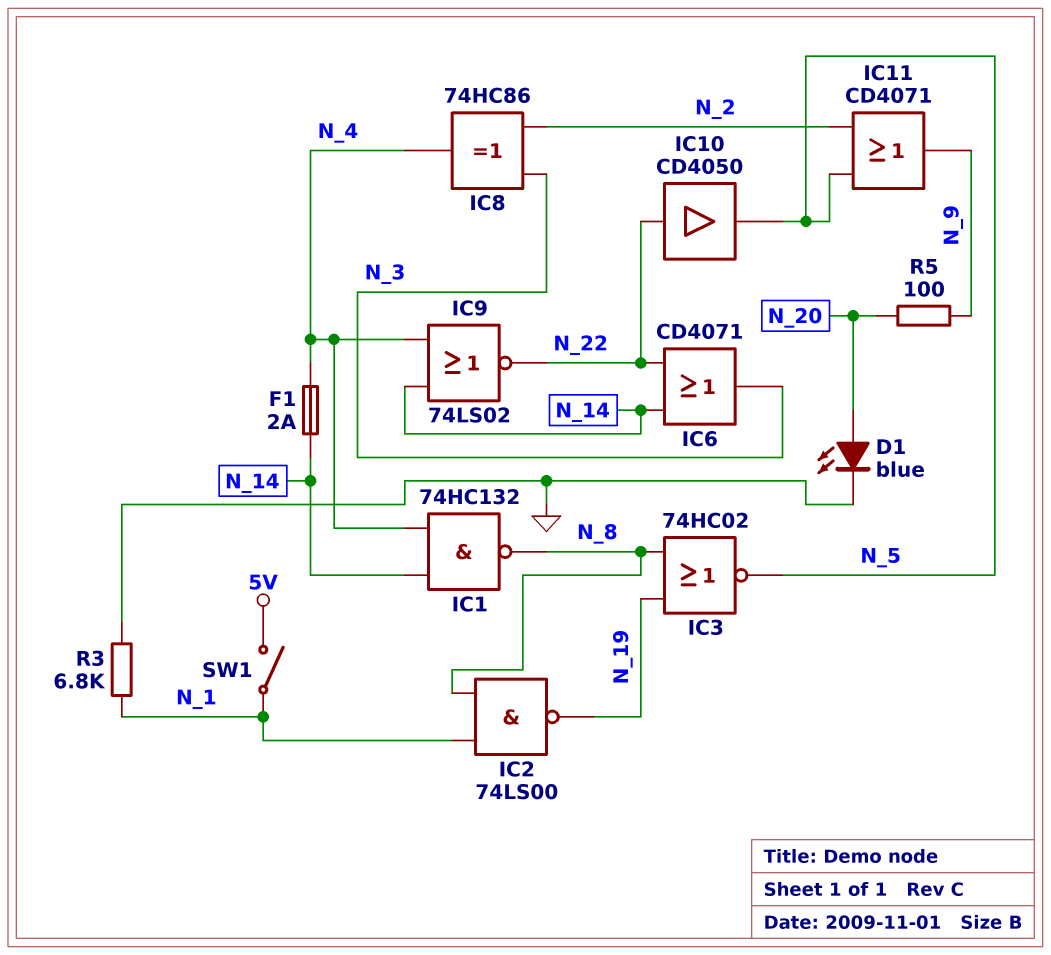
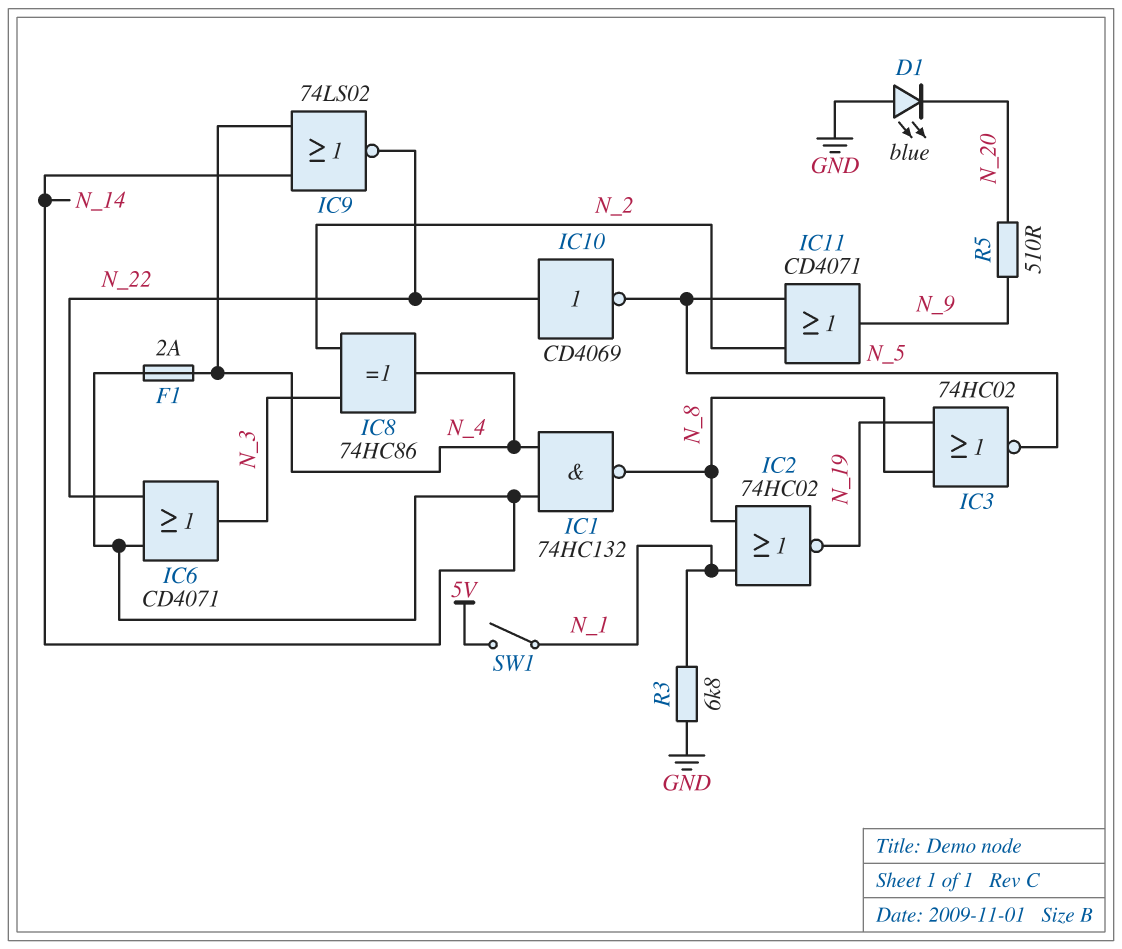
D1: LED blue (A N_20, K GND) -> LED blue (A GND, K N_20)
IC2: NAND 74LS00 (in N_1, in N_8, out N_19) -> NOR 74HC02 (in N_1, in N_8, out N_19)
IC10: buffer CD4050 (in N_22, out N_5) -> NOT CD4069 (in N_22, out N_5)
R5: 100 (N_9, N_20) -> 510 (N_9, N_20)

